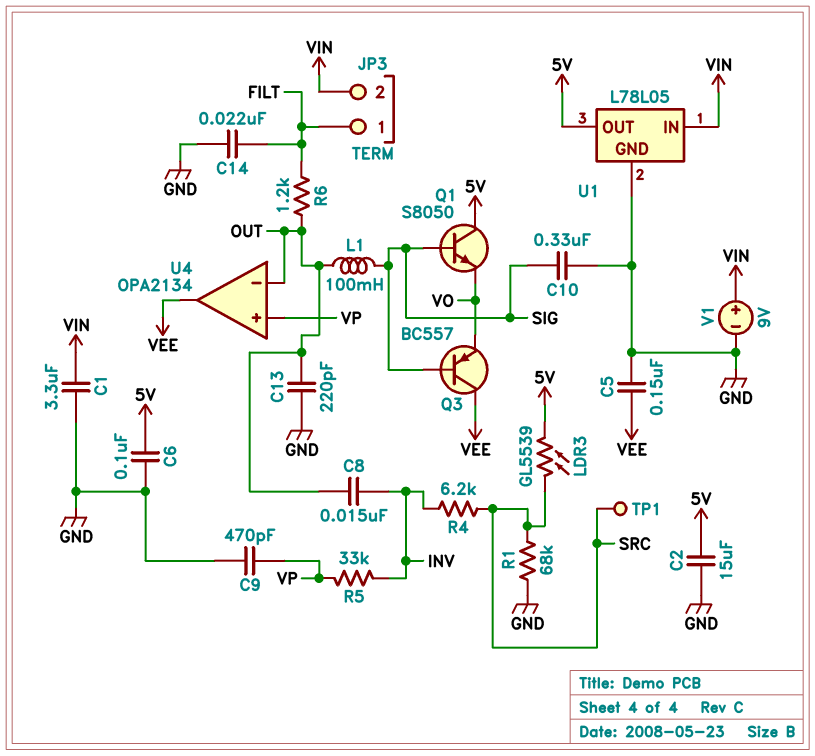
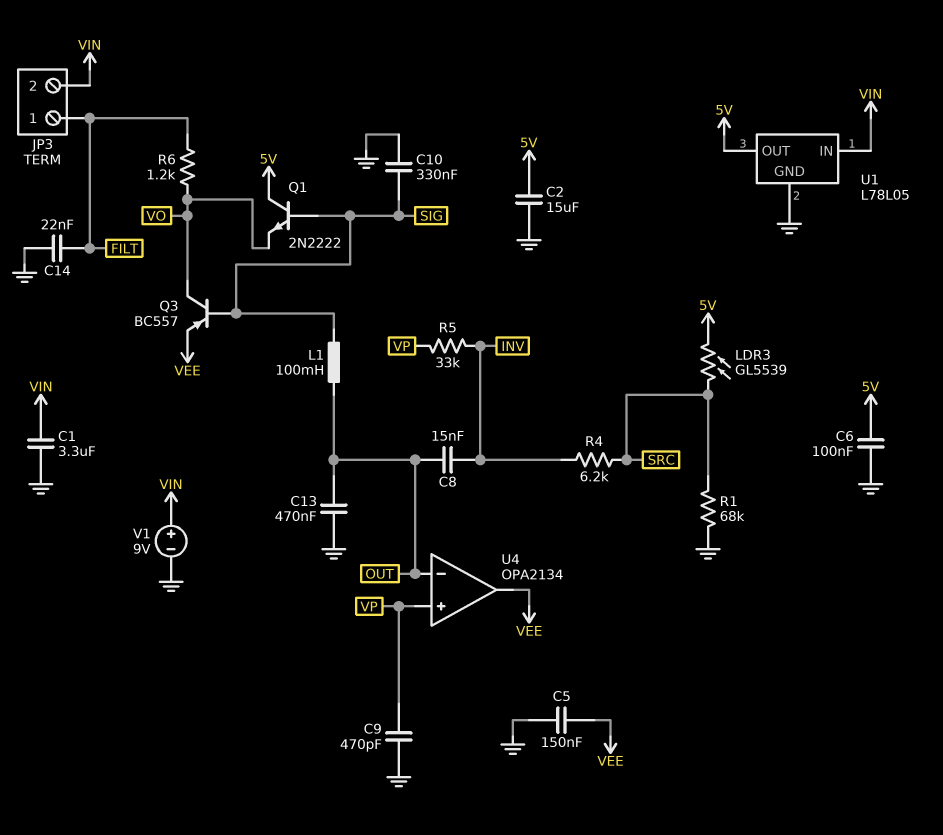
C13: 220pF (GND, OUT) -> 470nF (GND, OUT)
Q1: NPN S8050 (B SIG, C 5V, E VO) -> NPN 2N2222 (B SIG, C 5V, E VO)
Q3: PNP BC557 (B SIG, C VEE, E VO) -> PNP BC557 (B SIG, C VO, E VEE)
R6: 1.2k (FILT, OUT) -> 1.2k (FILT, VO)
TP1: test point (SRC) -> none

